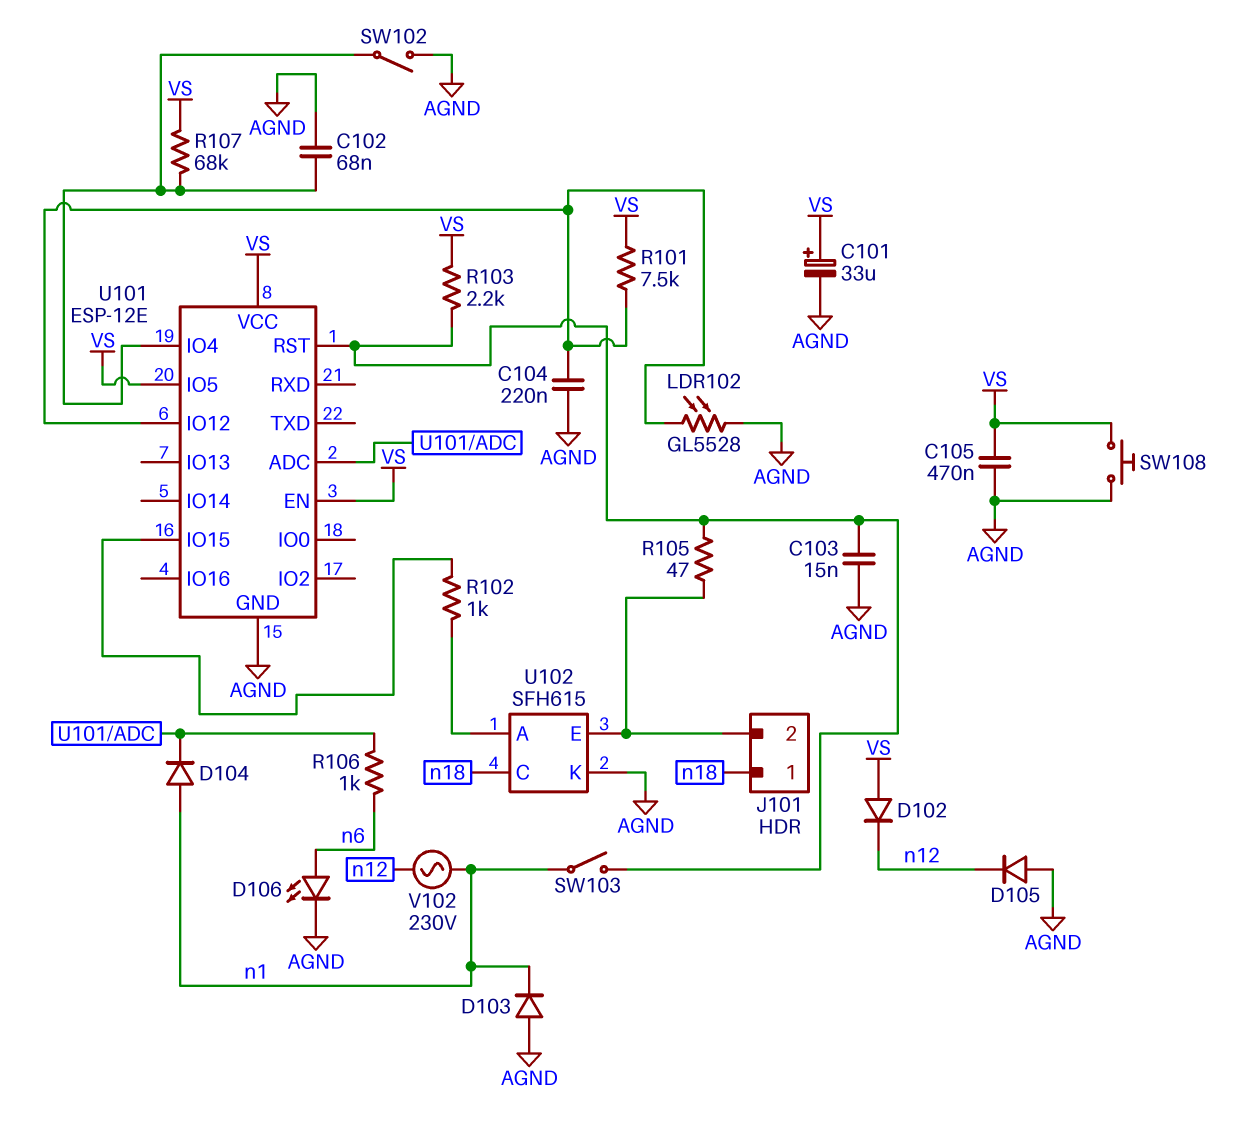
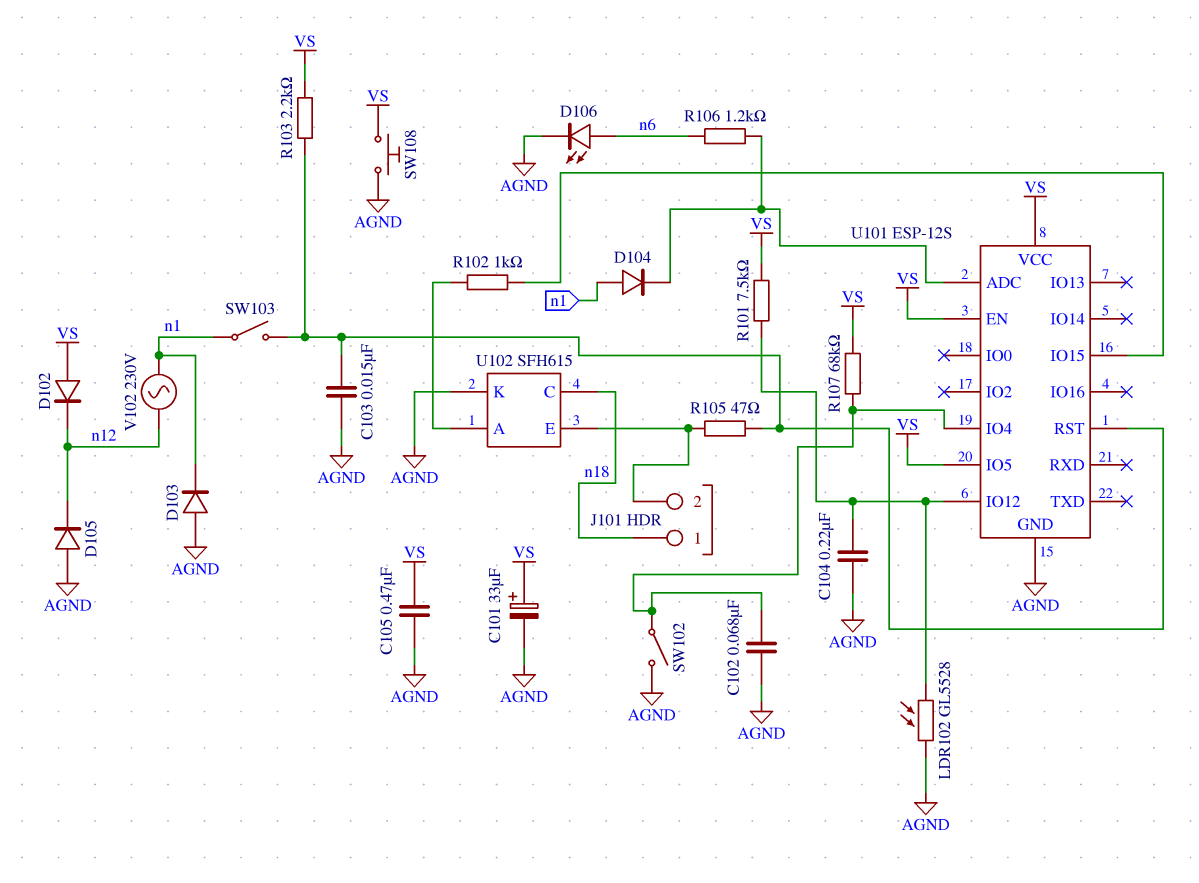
R106: 1k (U101/ADC, n6) -> 1.2k (U101/ADC, n6)
U101: ESP-12E -> ESP-12S

